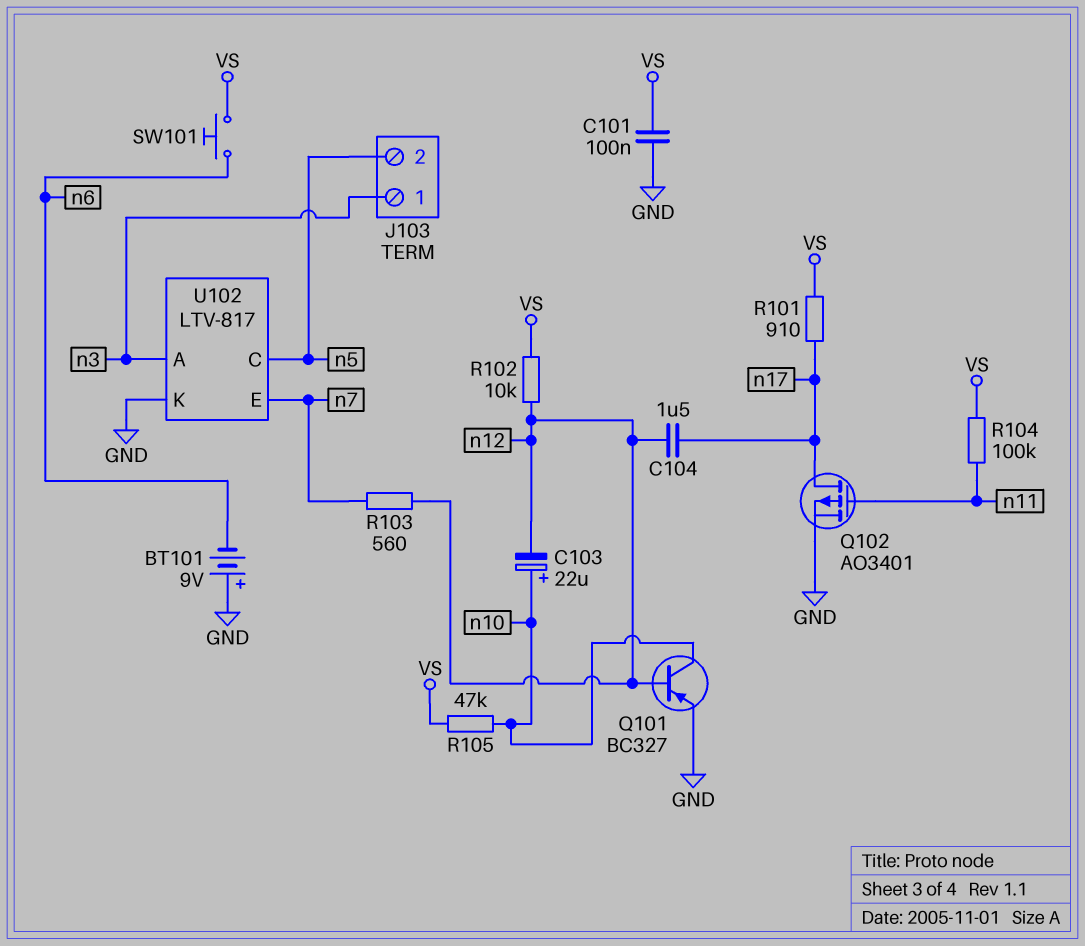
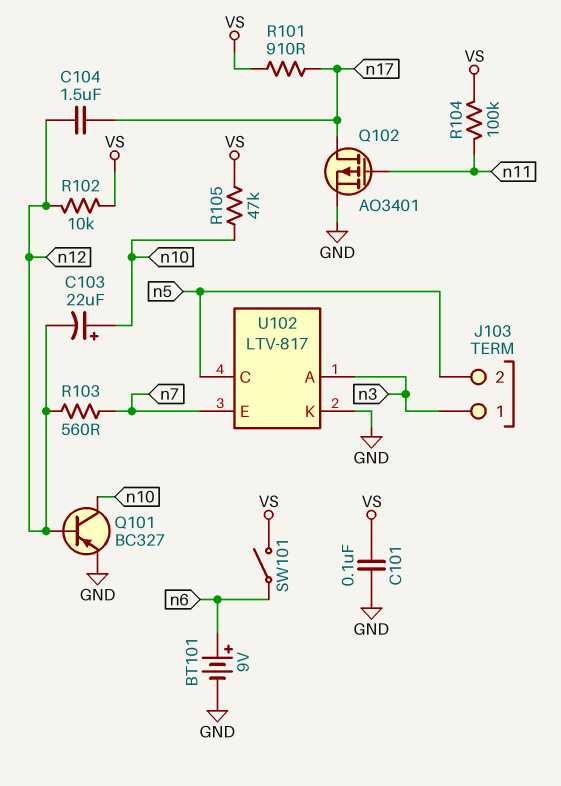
BT101: 9V (plus GND, minus n6) -> 9V (plus n6, minus GND)
SW101: button (VS, n6) -> switch (VS, n6)

